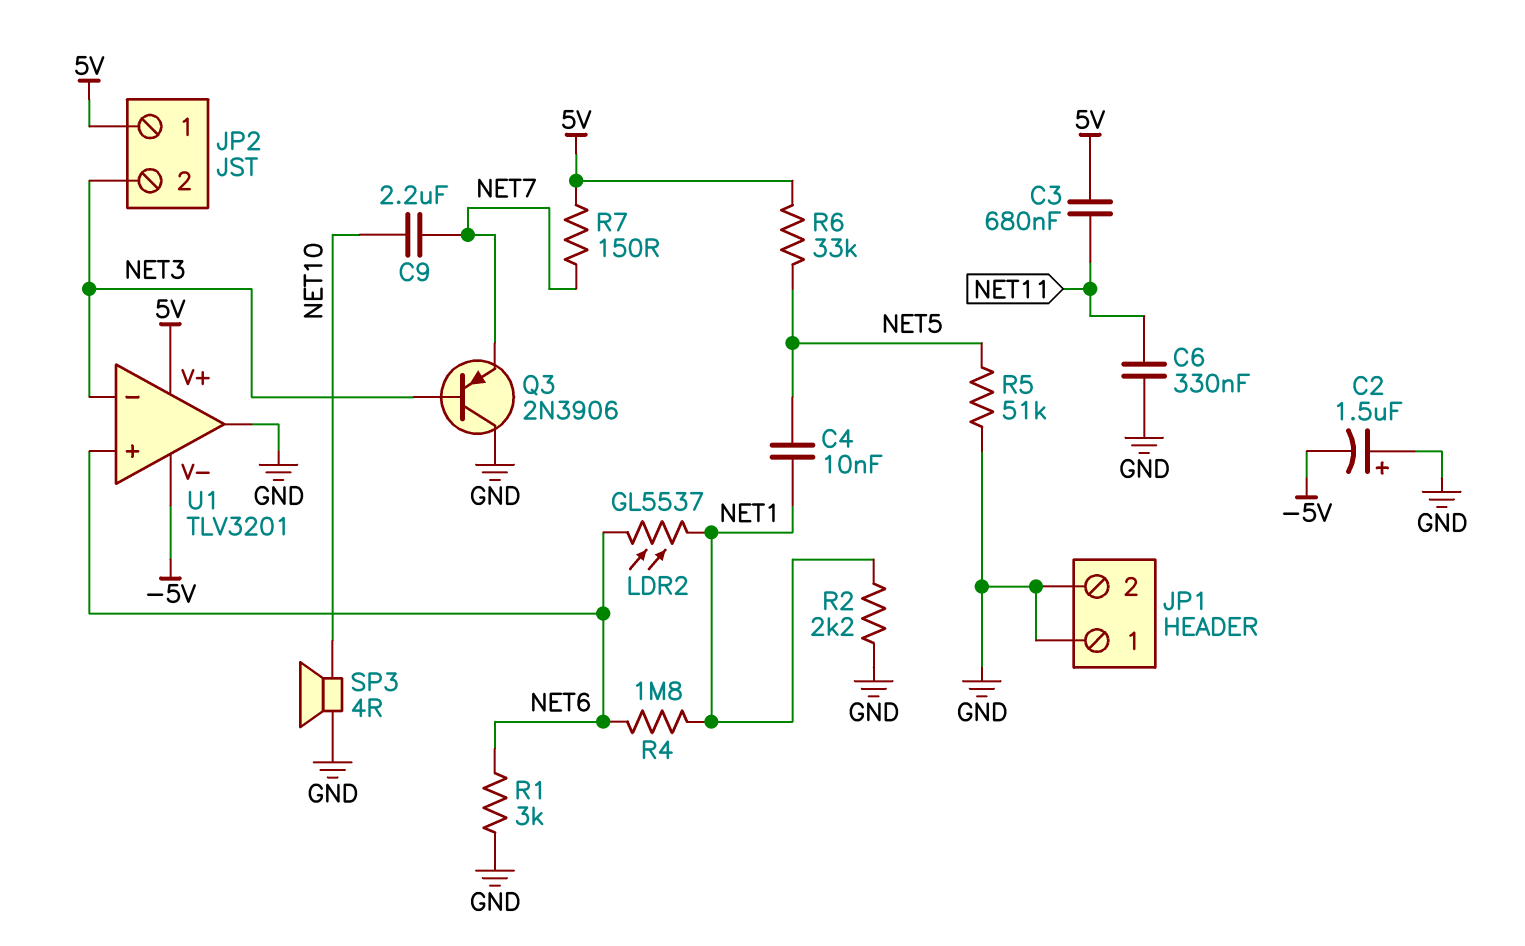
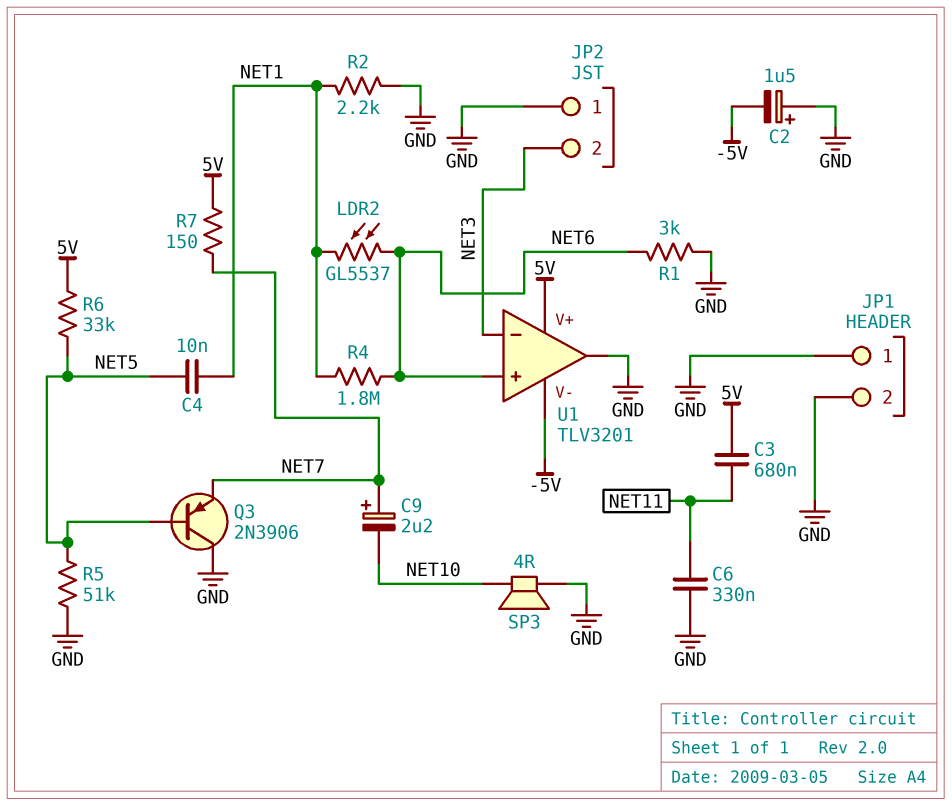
C9: 2.2uF (NET7, NET10) -> 2.2uF (plus NET7, minus NET10)
JP2 pin 1: 5V -> GND
Q3: PNP 2N3906 (B NET3, C GND, E NET7) -> PNP 2N3906 (B NET5, C GND, E NET7)

